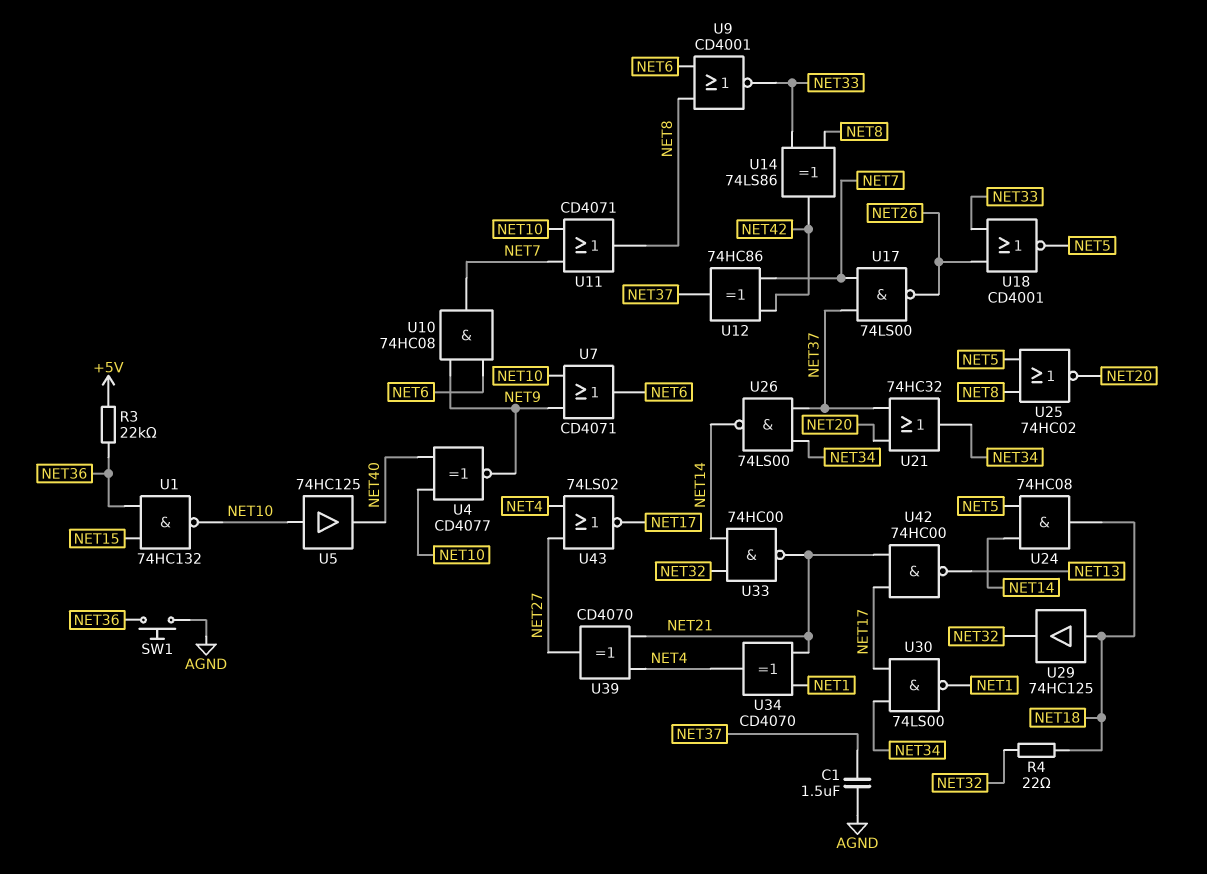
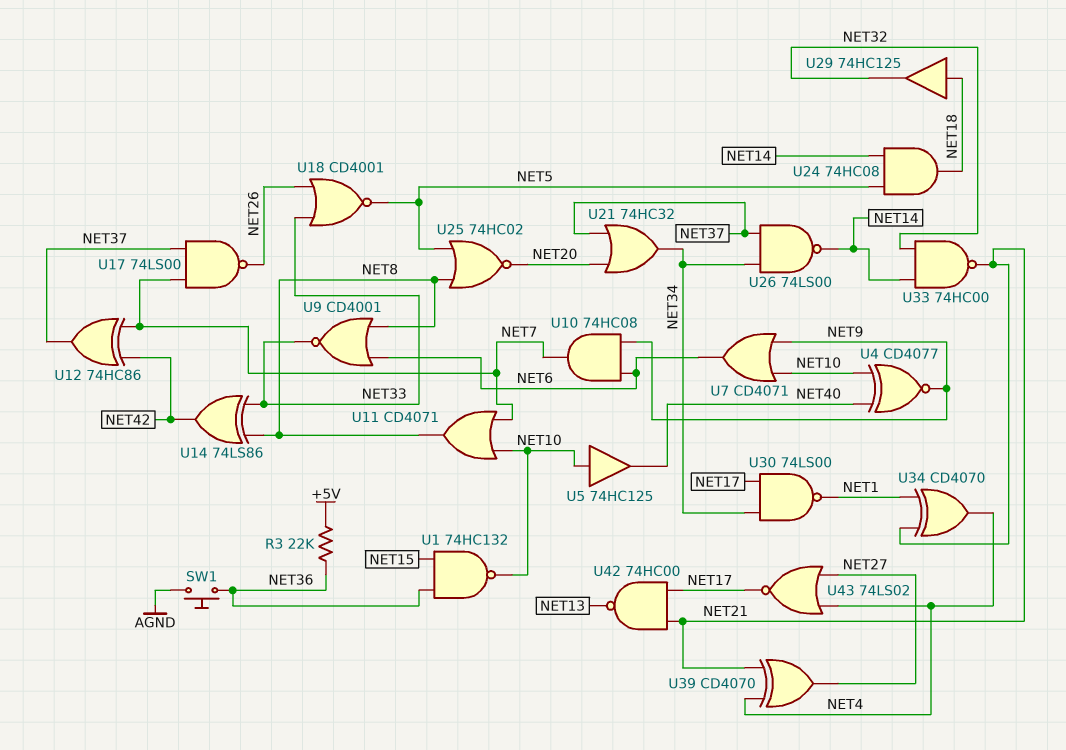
C1: 1.5uF (AGND, NET37) -> none
R4: 22 (NET18, NET32) -> none

